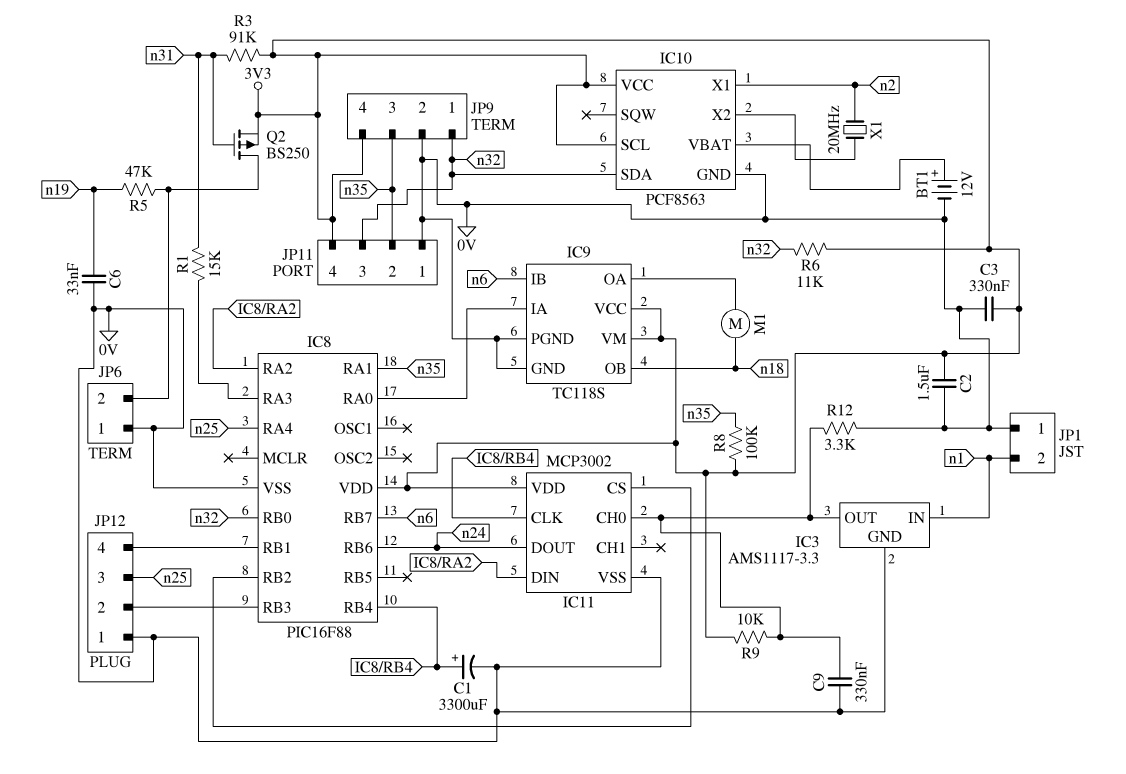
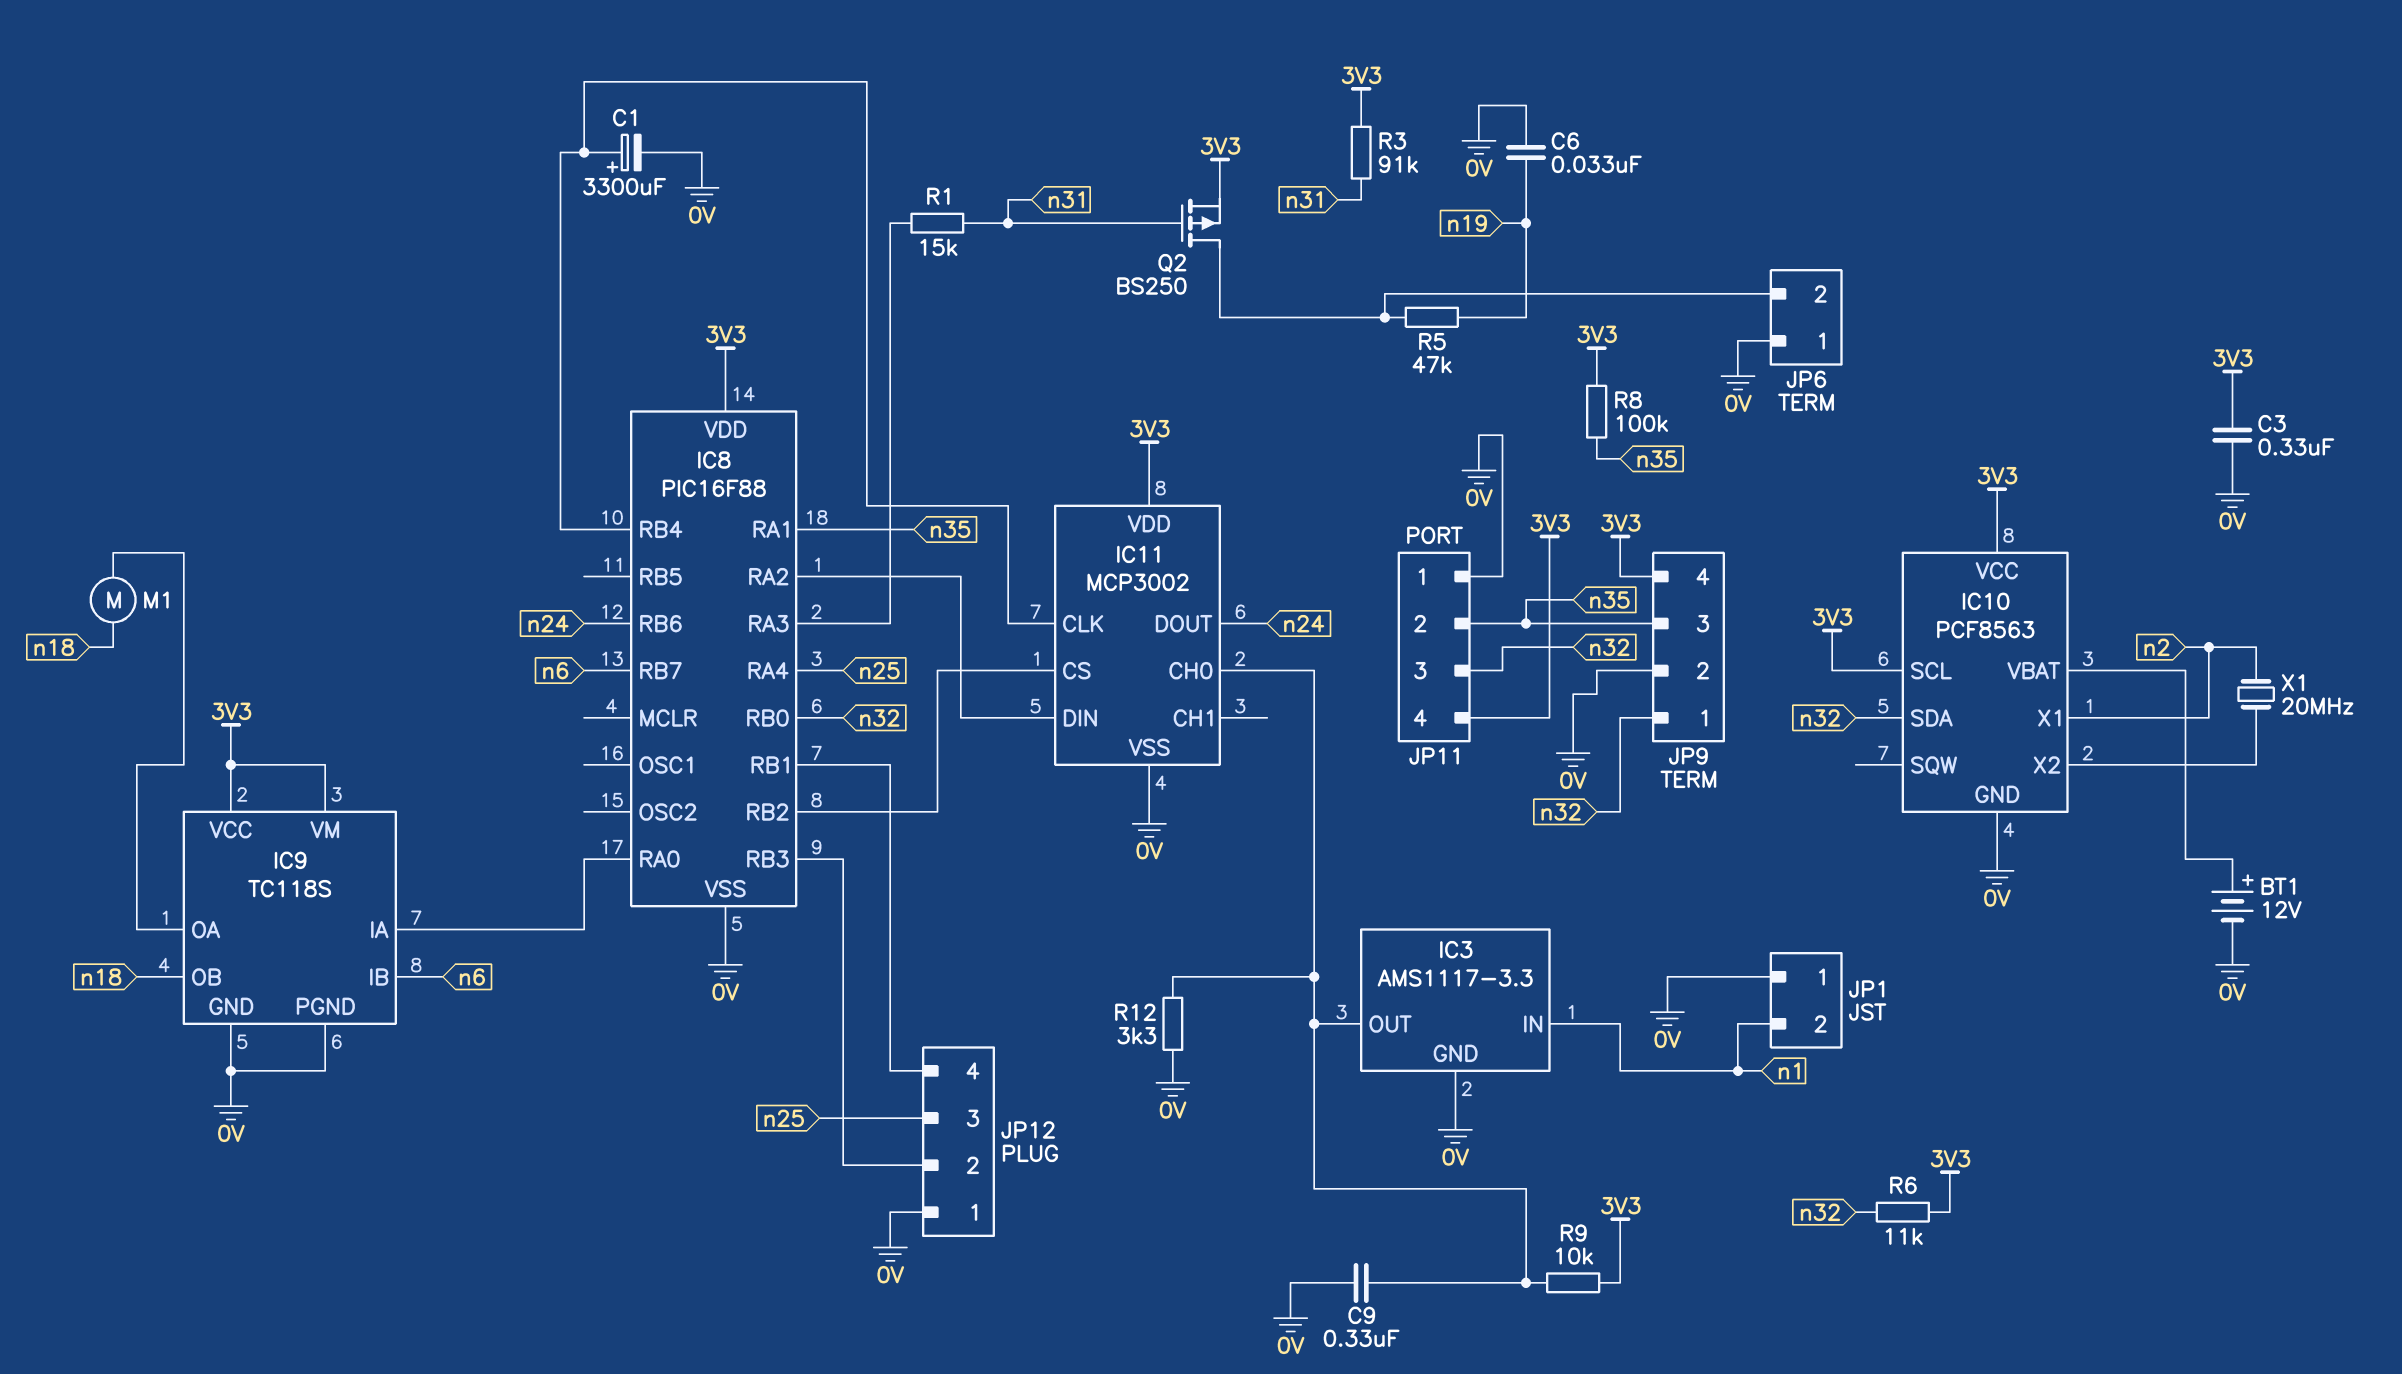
C2: 1.5uF (0V, 3V3) -> none

